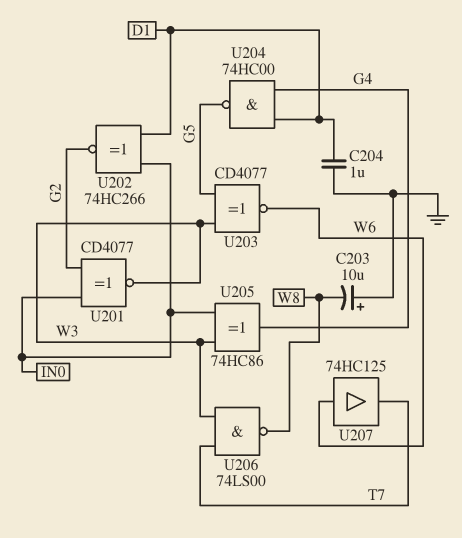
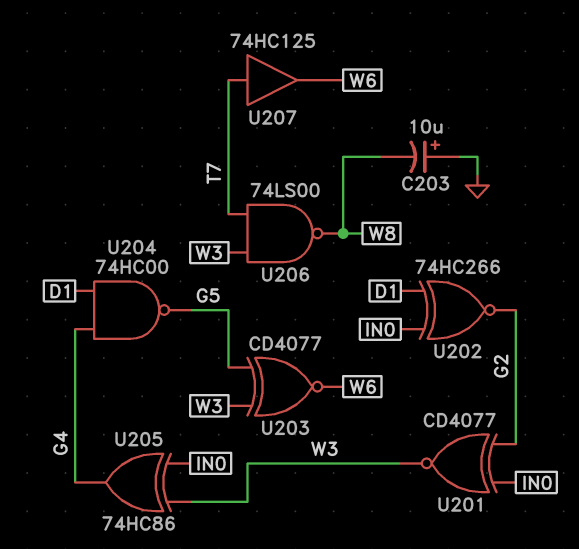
C204: 1uF (D1, GND) -> none
U207: buffer 74HC125 (in W6, out T7) -> buffer 74HC125 (in T7, out W6)

